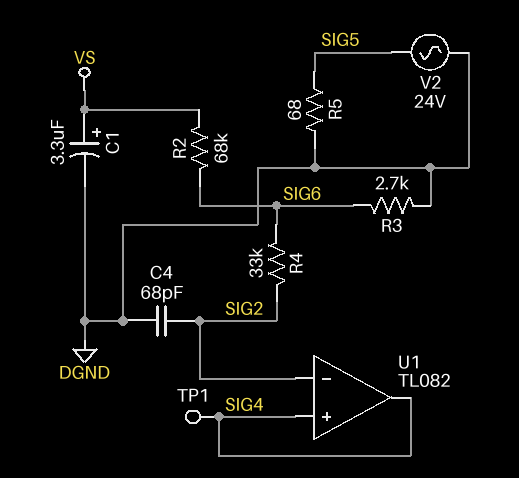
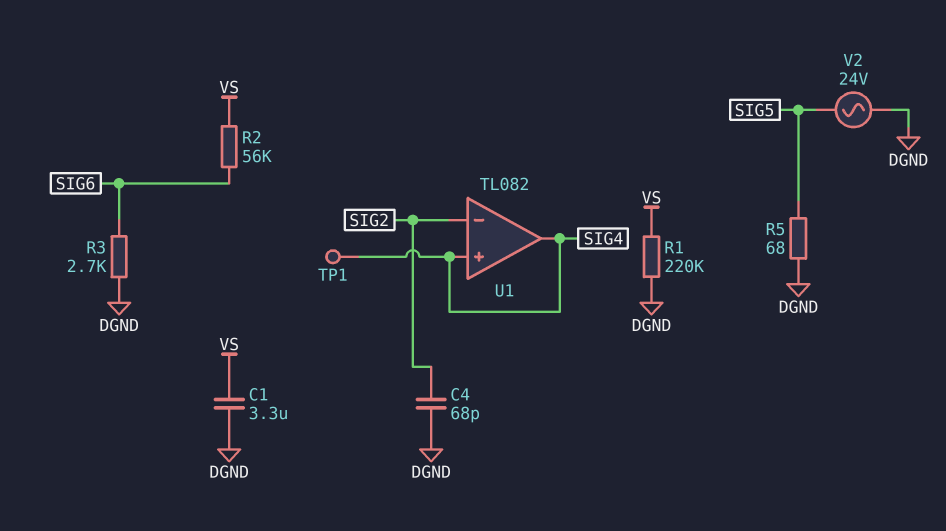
C1: 3.3uF (plus VS, minus DGND) -> 3.3uF (DGND, VS)
R1: none -> 220k (DGND, VS)
R2: 68k (SIG6, VS) -> 56k (SIG6, VS)
R4: 33k (SIG2, SIG6) -> none

